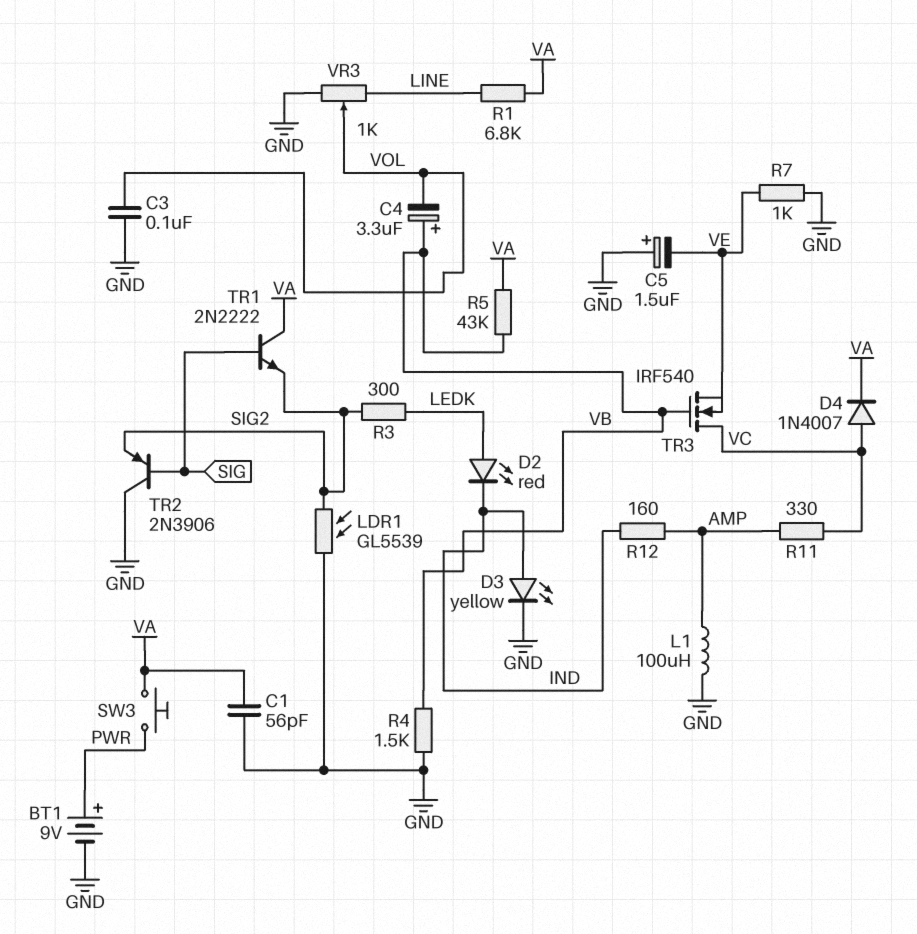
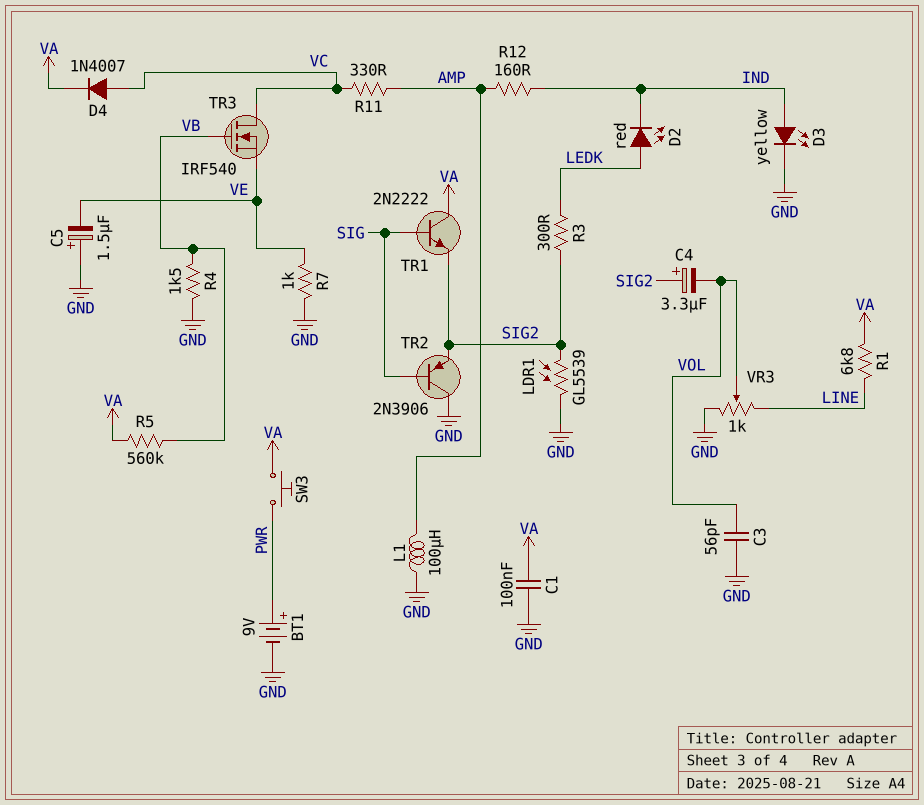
C1: 56pF (GND, VA) -> 100nF (GND, VA)
C3: 100nF (GND, VOL) -> 56pF (GND, VOL)
C4: 3.3uF (plus VB, minus VOL) -> 3.3uF (plus SIG2, minus VOL)
R5: 43k (VA, VB) -> 560k (VA, VB)

